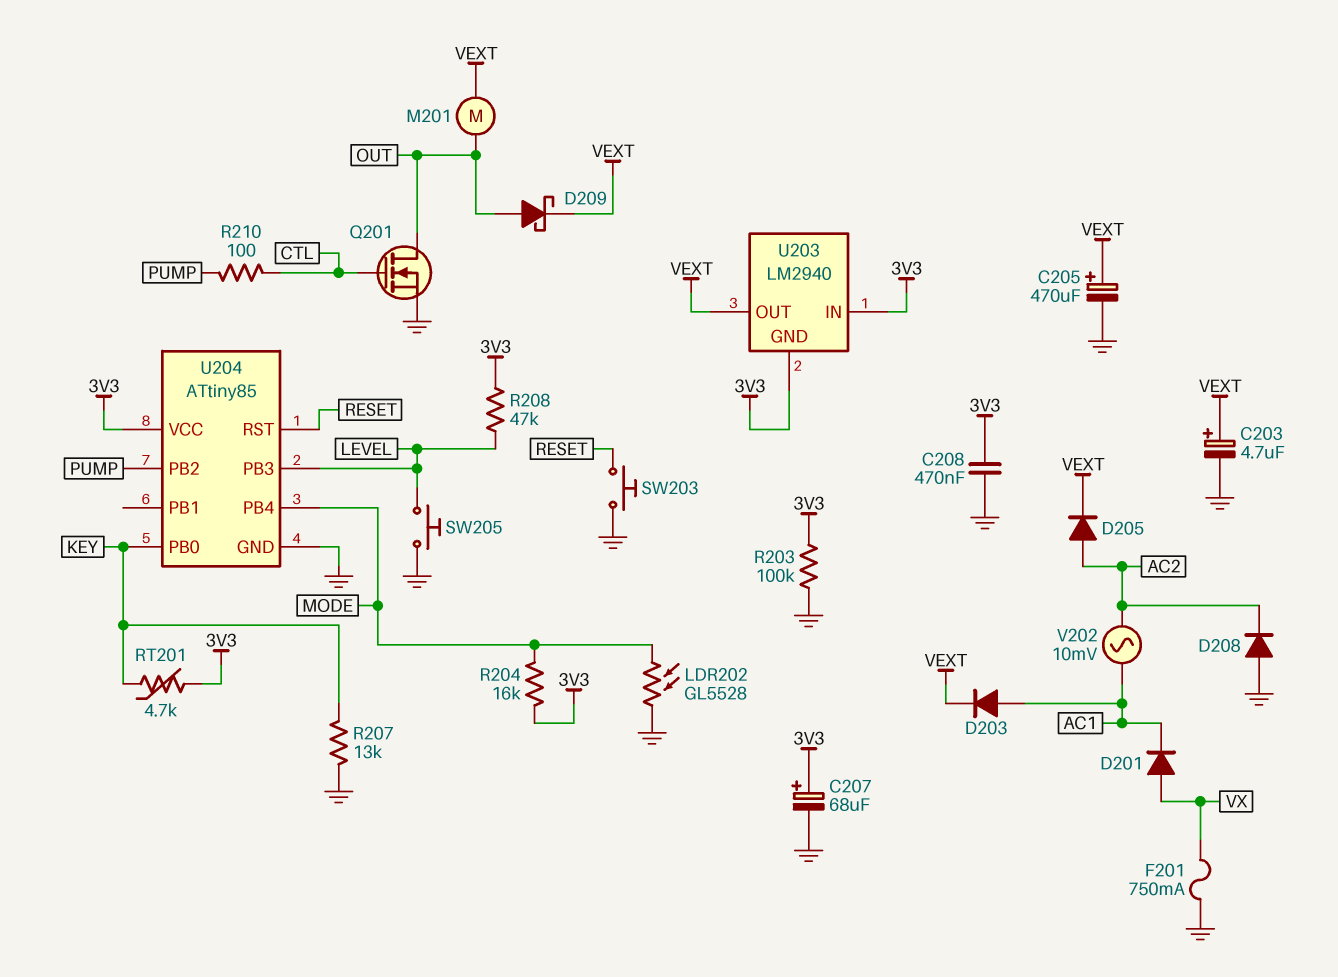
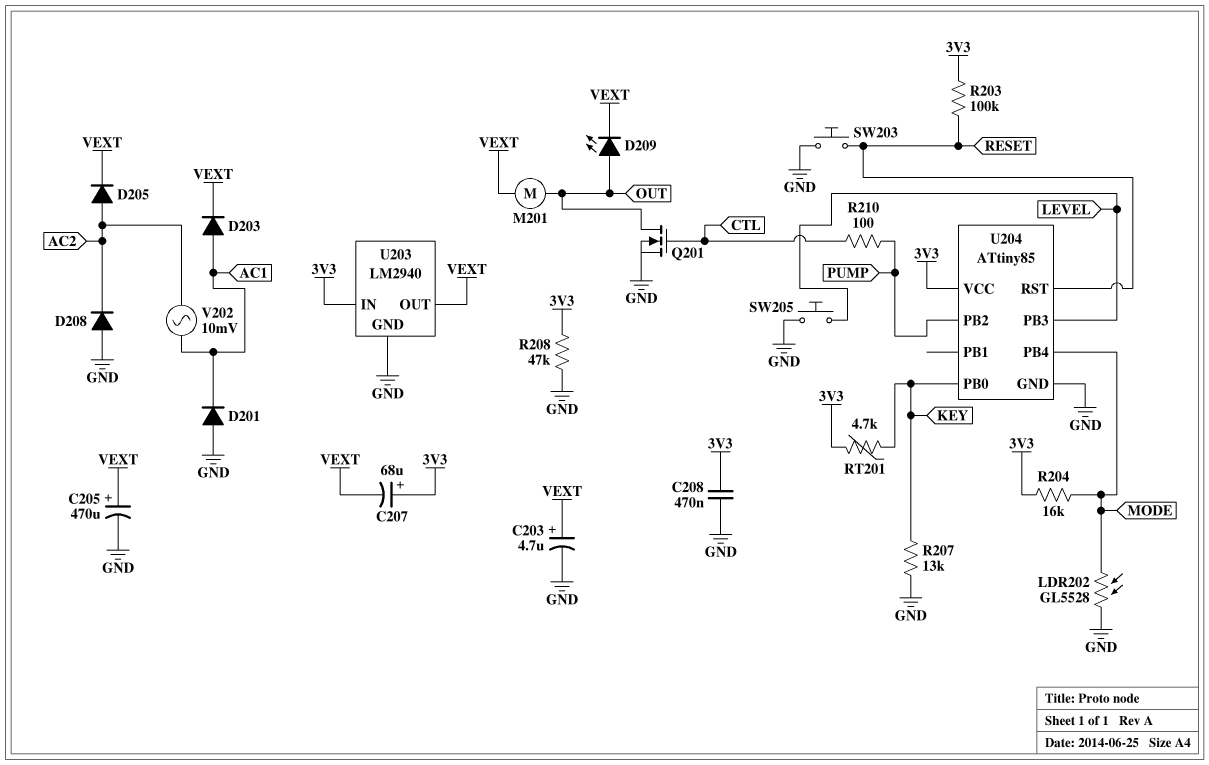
C207: 68uF (plus 3V3, minus GND) -> 68uF (plus 3V3, minus VEXT)
D201: diode (A VX, K AC1) -> diode (A GND, K AC1)
D209: schottky (A OUT, K VEXT) -> LED (A OUT, K VEXT)
F201: 750mA (GND, VX) -> none
R203: 100k (3V3, GND) -> 100k (3V3, RESET)
R208: 47k (3V3, LEVEL) -> 47k (3V3, GND)
U203 pin GND: 3V3 -> GND

